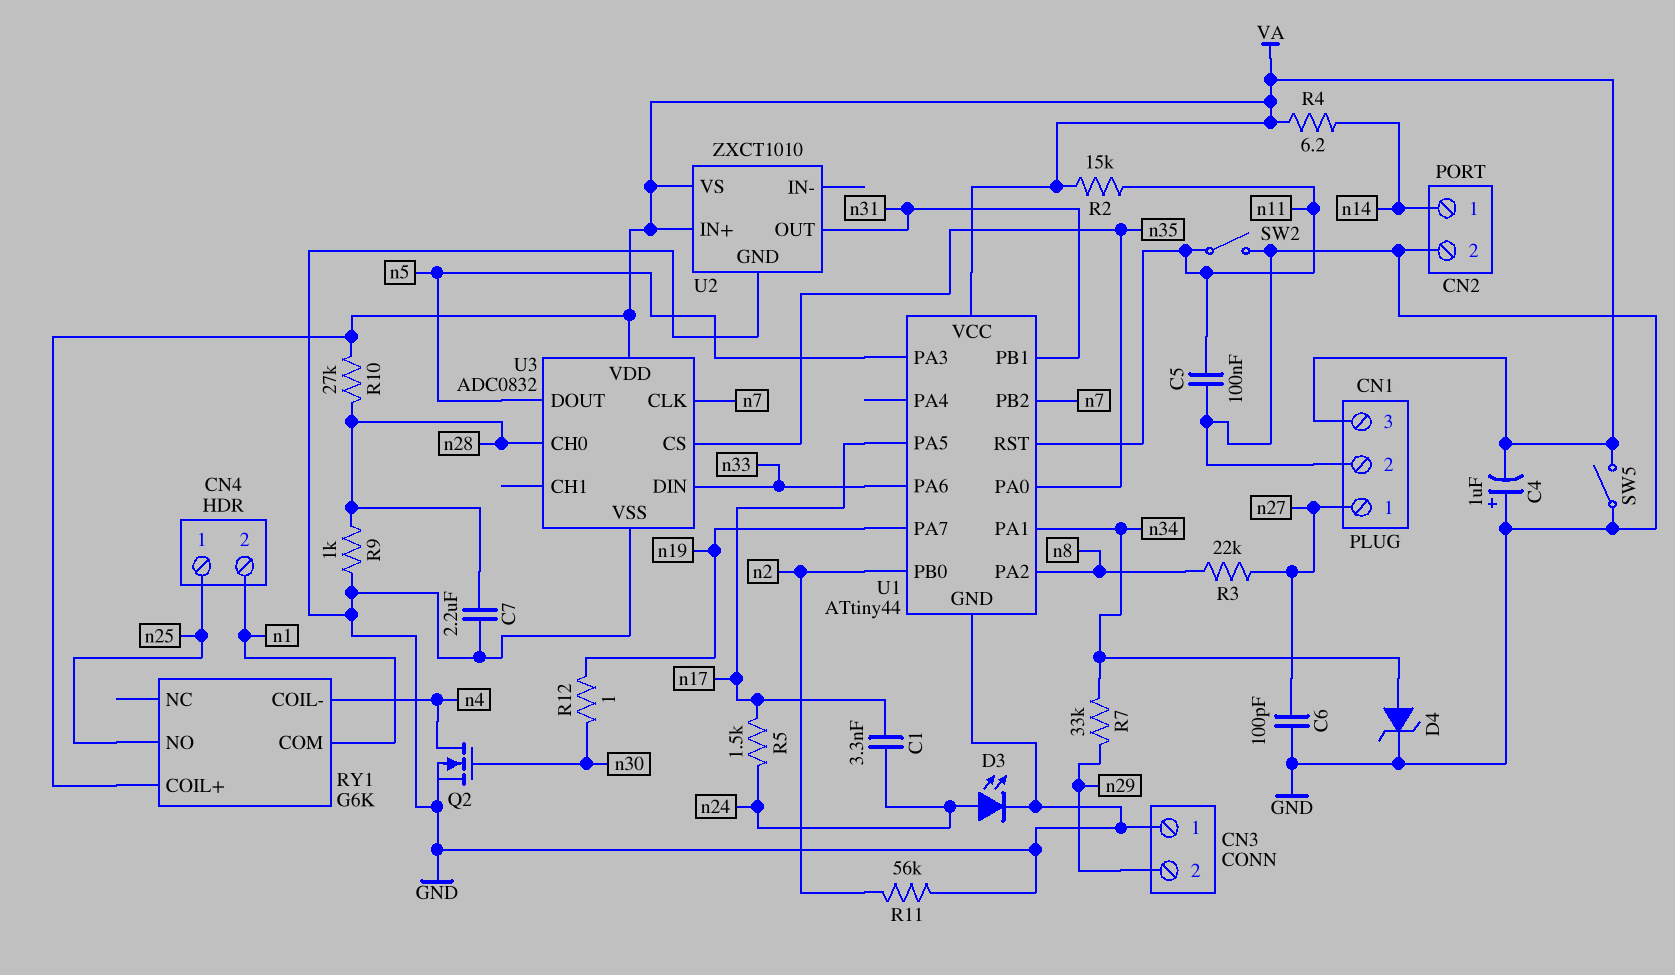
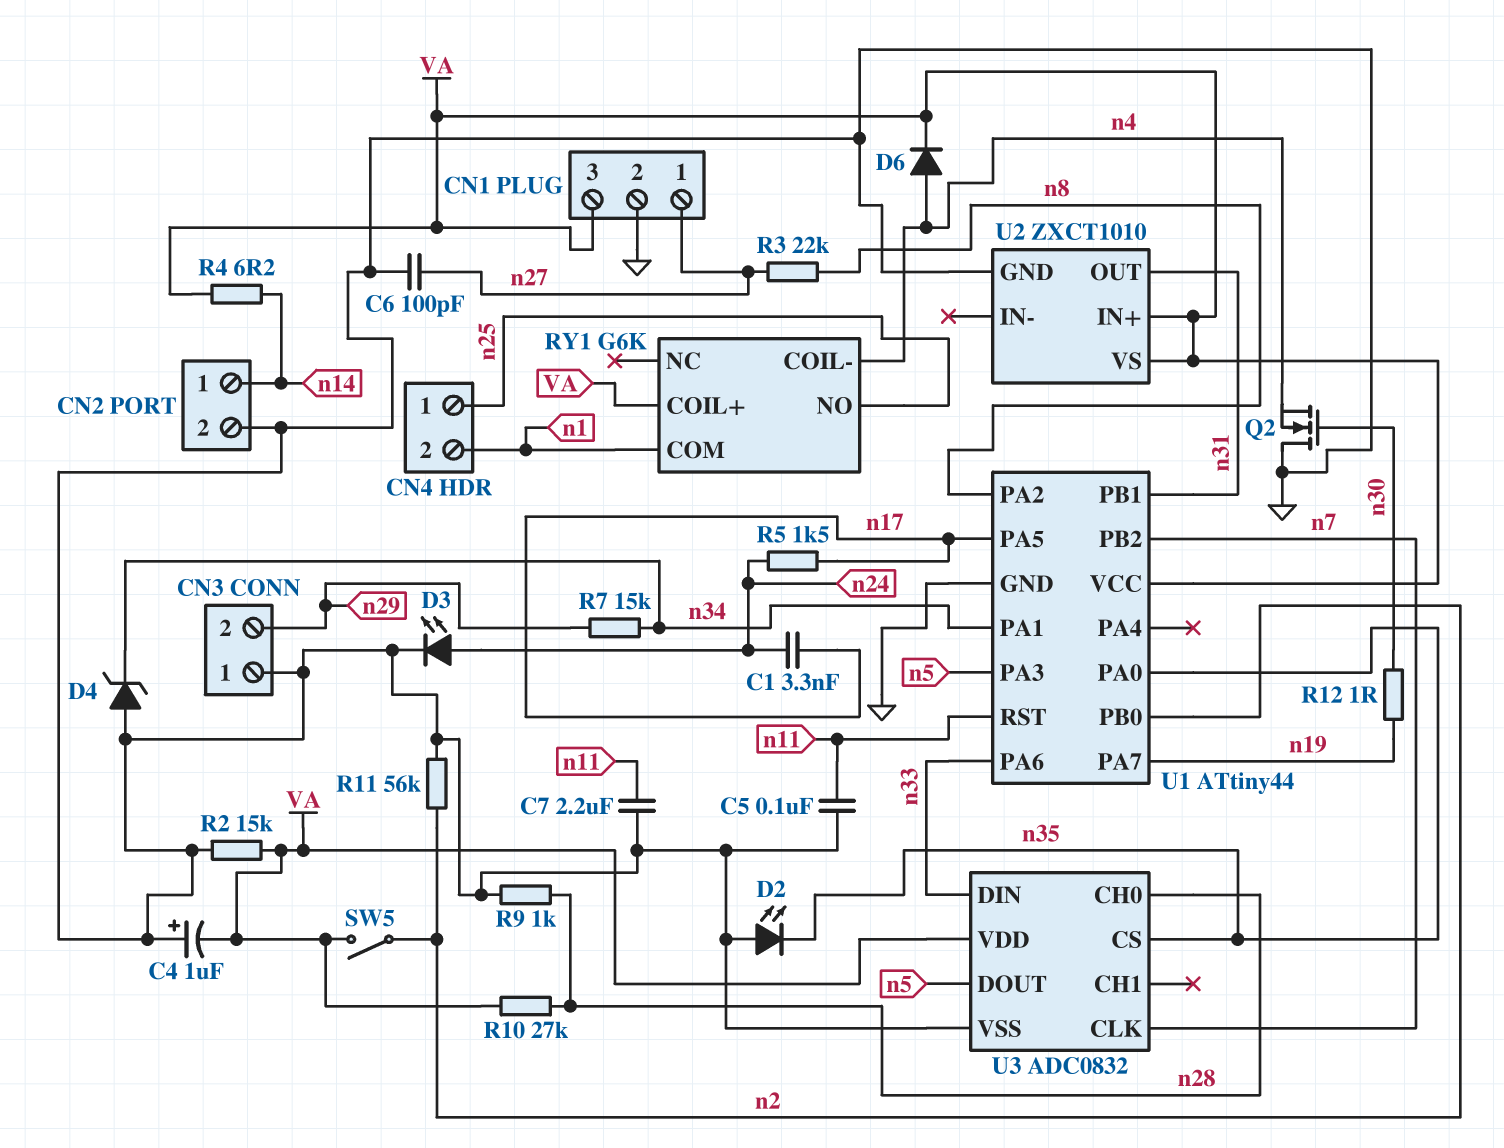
C7: 2.2uF (GND, n28) -> 2.2uF (GND, n11)
D2: none -> LED (A GND, K n35)
D4: zener (A n34, K GND) -> zener (A GND, K n34)
D6: none -> diode (A n4, K VA)
Q2: NMOS (G n30, D n4, S GND) -> NMOS (G n30, D GND, S n4)
R2: 15k (VA, n11) -> 15k (GND, VA)
R7: 33k (n29, n34) -> 15k (n29, n34)
SW2: switch (GND, n11) -> none
SW5: switch (GND, VA) -> switch (VA, n2)

